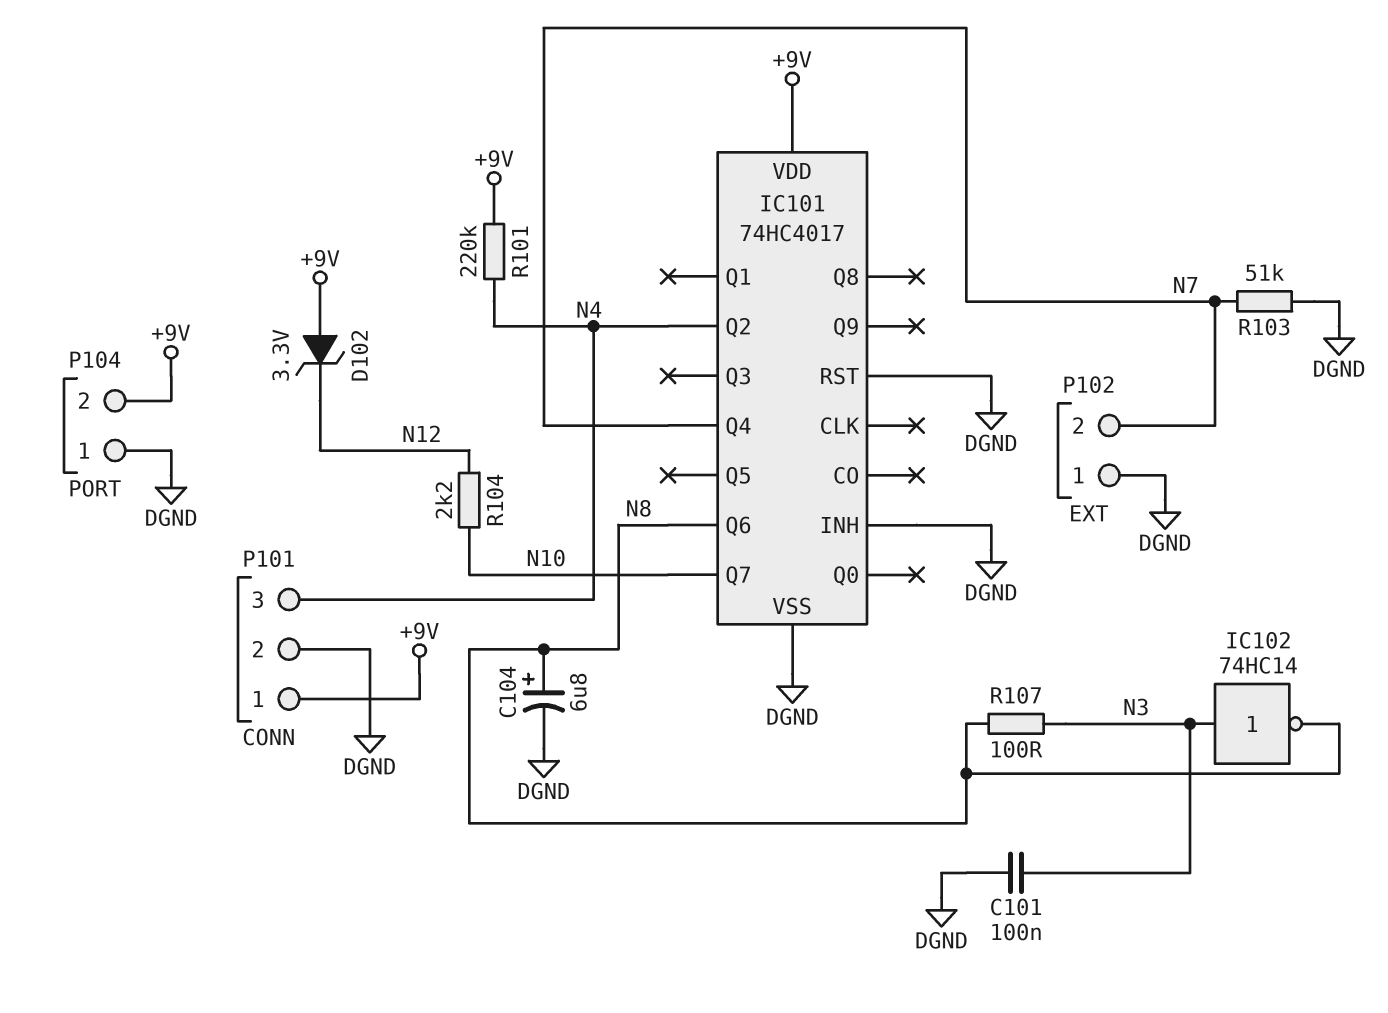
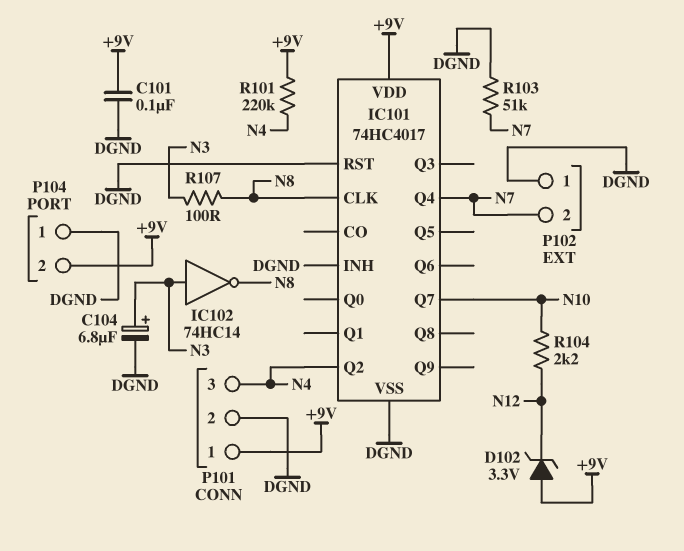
C101: 100nF (DGND, N3) -> 100nF (+9V, DGND)
C104: 6.8uF (plus N8, minus DGND) -> 6.8uF (plus N3, minus DGND)
IC101 pin CLK: none -> N8
IC101 pin Q6: N8 -> none

